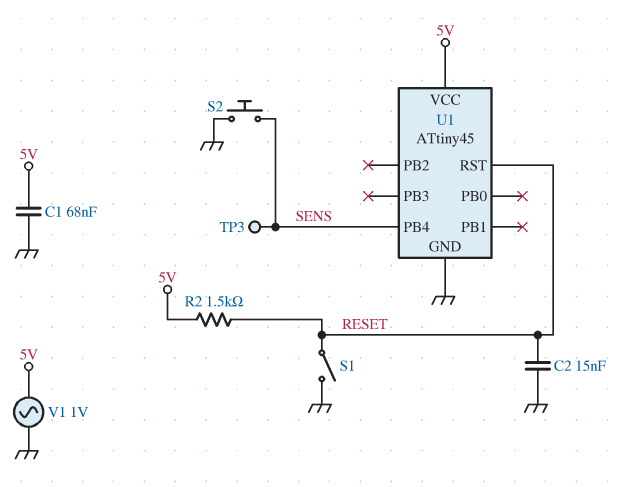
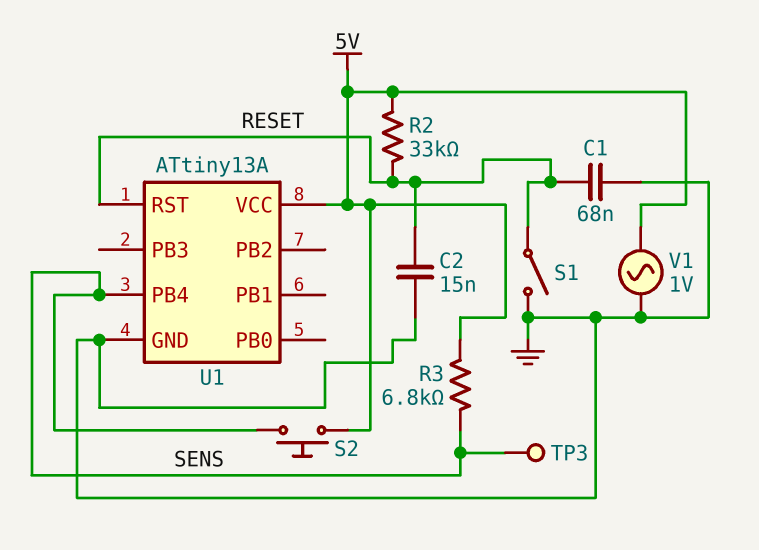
C1: 68nF (5V, GND) -> 68nF (GND, RESET)
R2: 1.5k (5V, RESET) -> 33k (5V, RESET)
R3: none -> 6.8k (5V, SENS)
S2: button (GND, SENS) -> button (5V, SENS)
U1: ATtiny45 -> ATtiny13A

